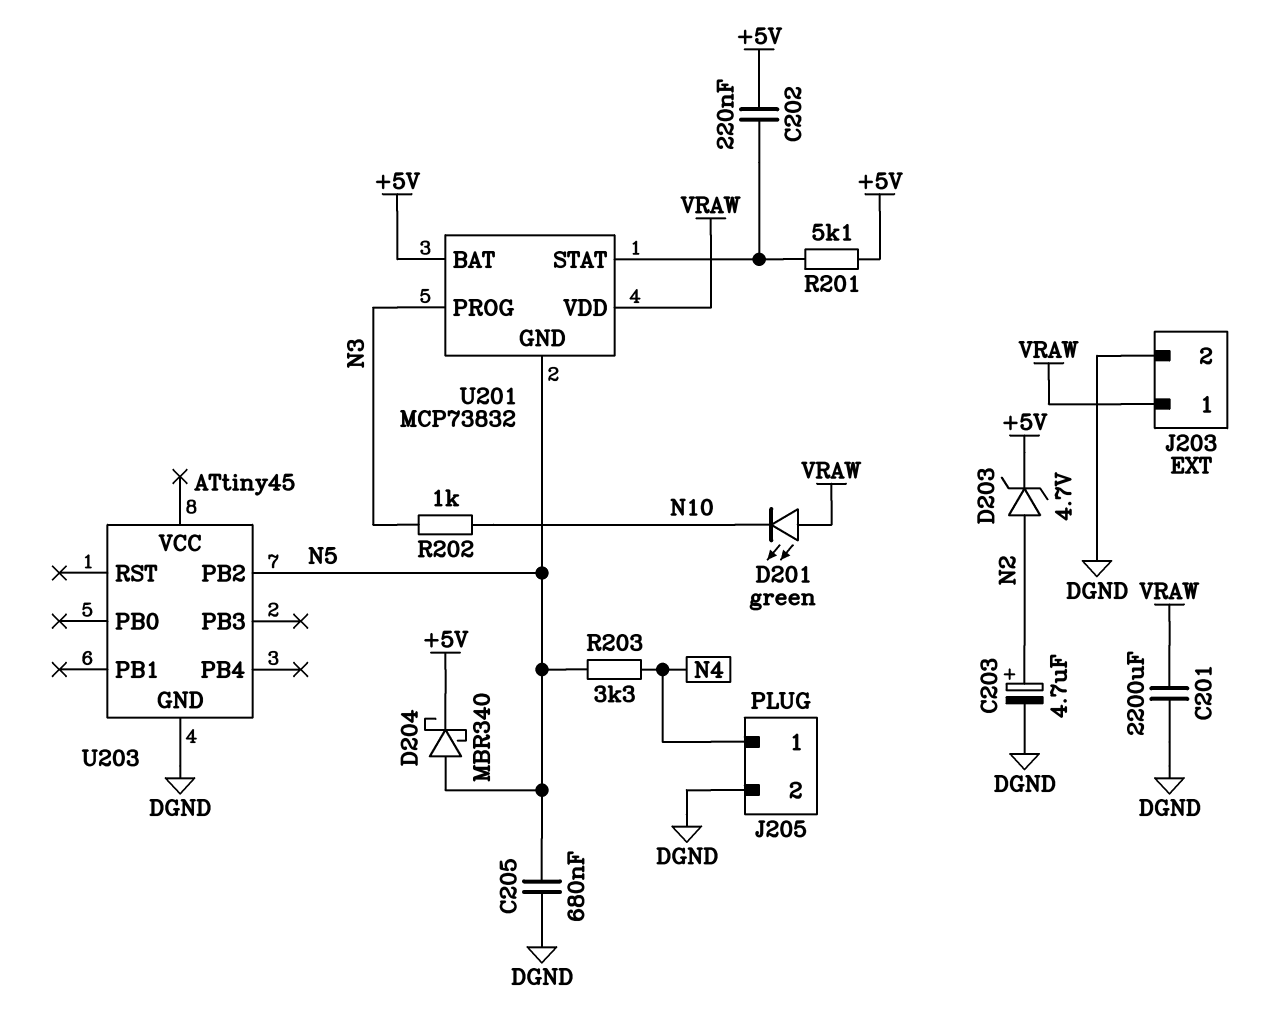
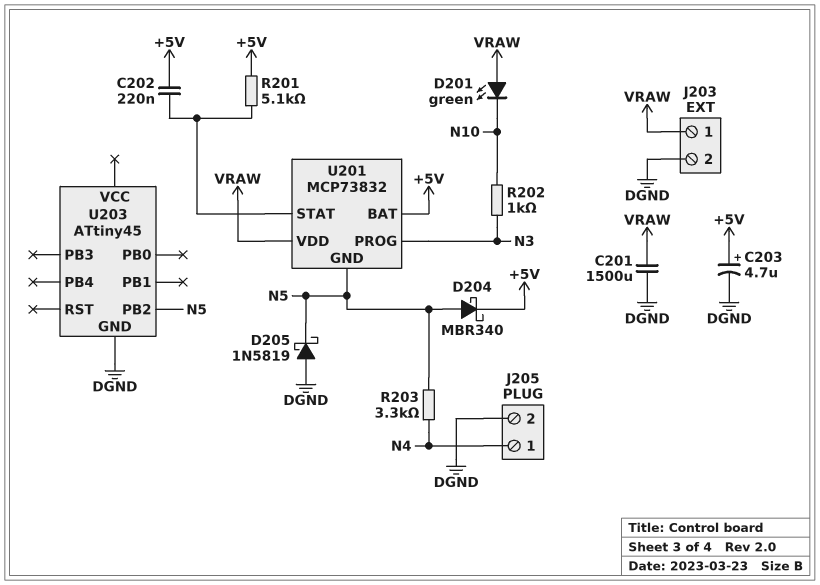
C201: 2200uF (DGND, VRAW) -> 1500uF (DGND, VRAW)
C203: 4.7uF (plus N2, minus DGND) -> 4.7uF (plus +5V, minus DGND)
C205: 680nF (DGND, N5) -> none
D203: zener 4.7V (A N2, K +5V) -> none
D205: none -> schottky 1N5819 (A DGND, K N5)

